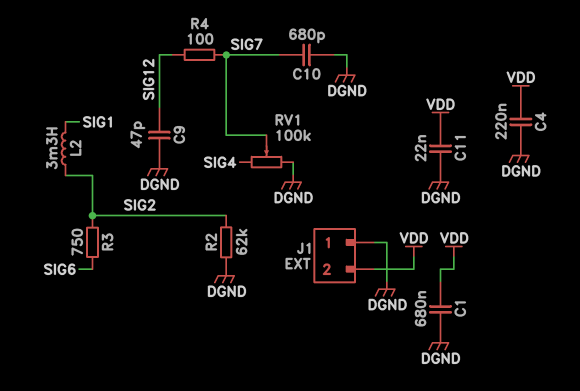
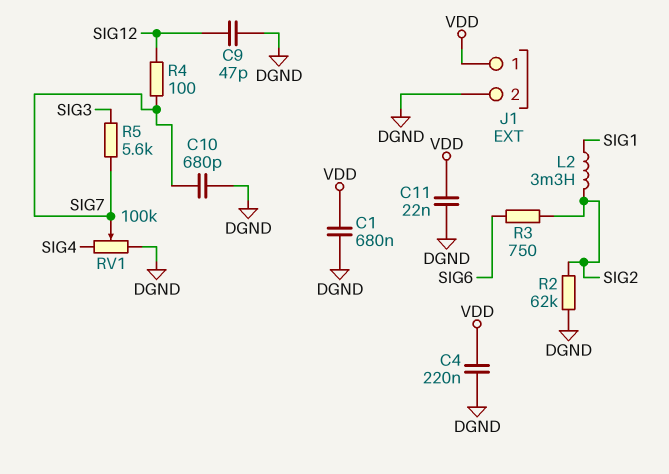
J1 pin 1: DGND -> VDD
J1 pin 2: VDD -> DGND
R5: none -> 5.6k (SIG3, SIG7)

